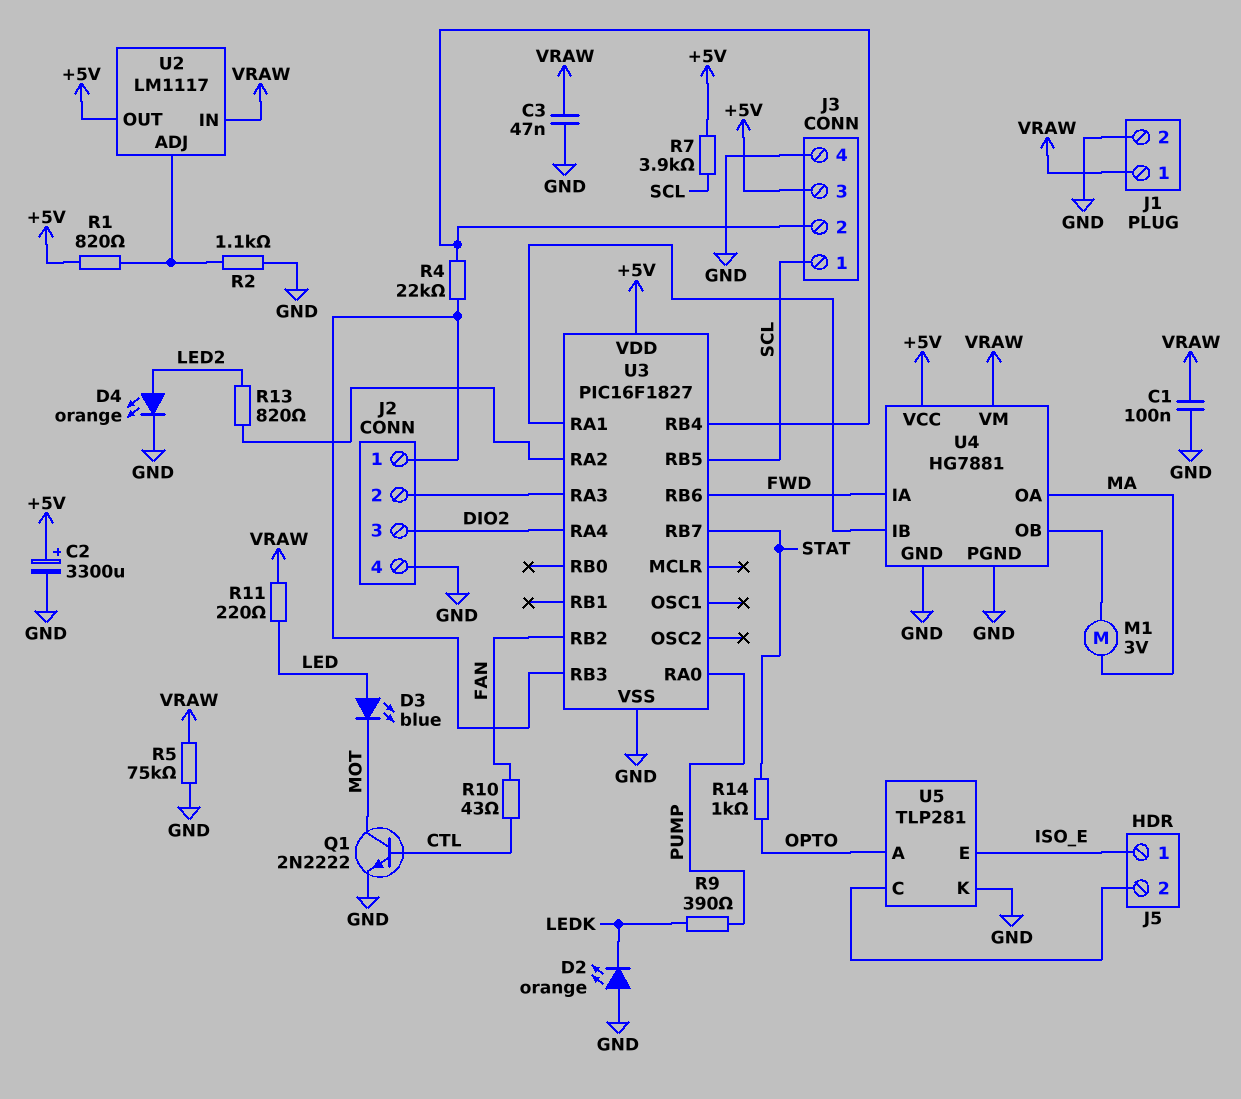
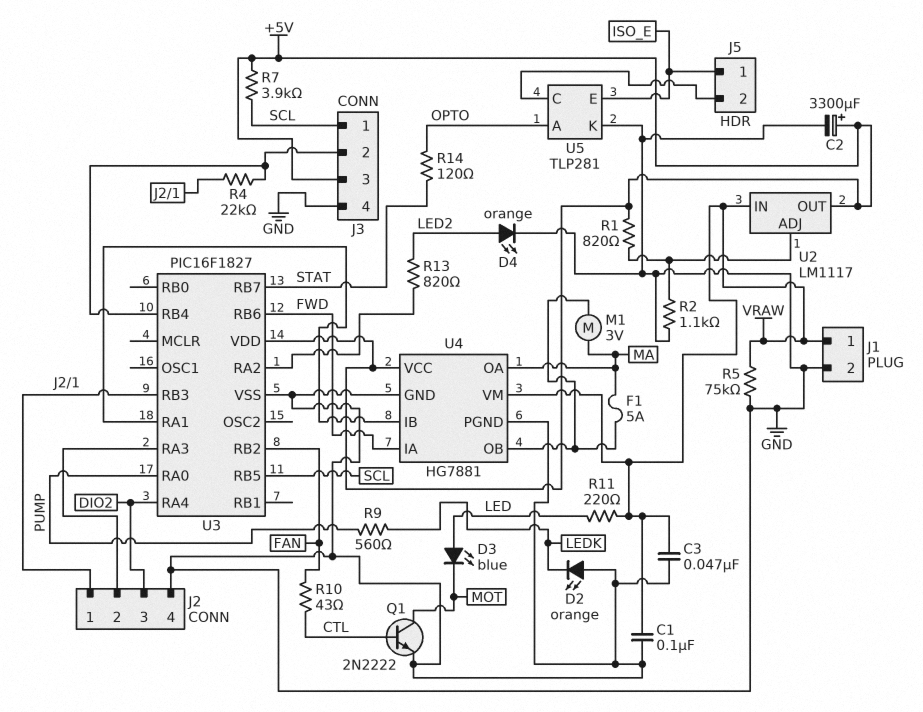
F1: none -> 5A (MA, U4/OB)
R9: 390 (LEDK, PUMP) -> 560 (LEDK, PUMP)
R14: 1k (OPTO, STAT) -> 120 (OPTO, STAT)

